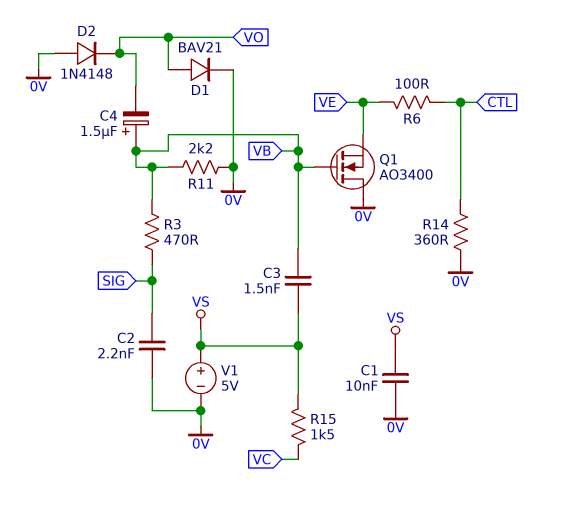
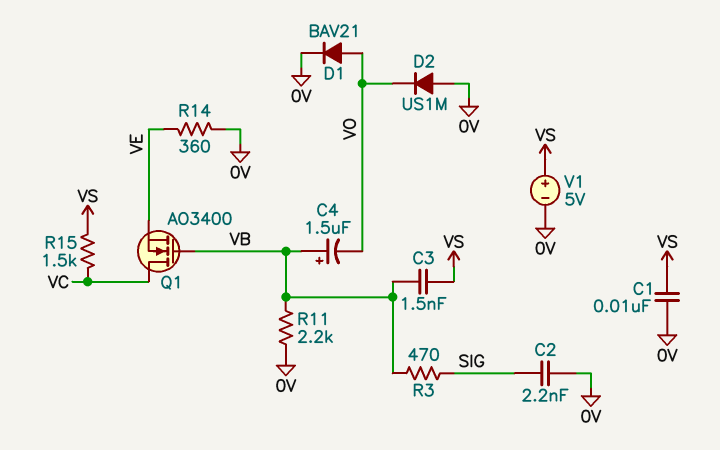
D2: diode 1N4148 (A 0V, K VO) -> diode US1M (A 0V, K VO)
Q1: NMOS AO3400 (G VB, D 0V, S VE) -> NMOS AO3400 (G VB, D VC, S VE)
R6: 100 (CTL, VE) -> none
R14: 360 (0V, CTL) -> 360 (0V, VE)

